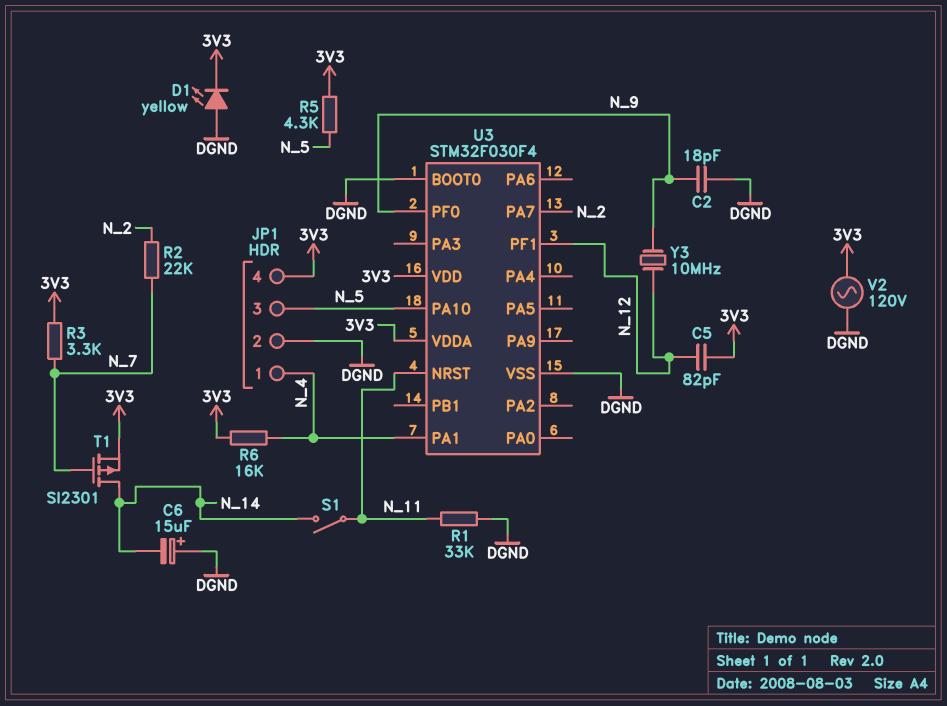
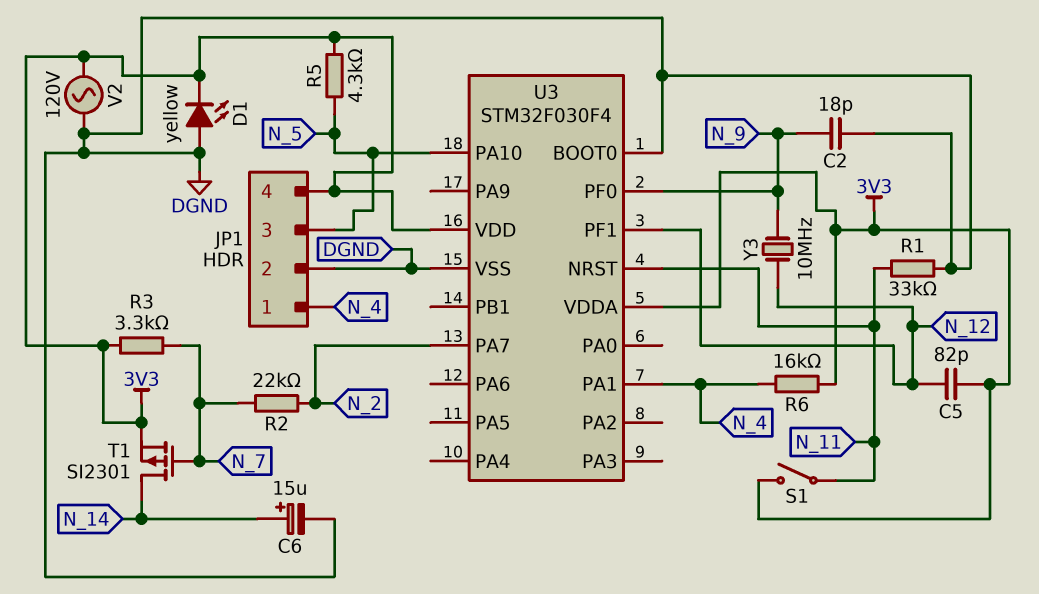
C6: 15uF (plus DGND, minus N_14) -> 15uF (plus N_14, minus DGND)
S1: switch (N_11, N_14) -> switch (3V3, N_11)

